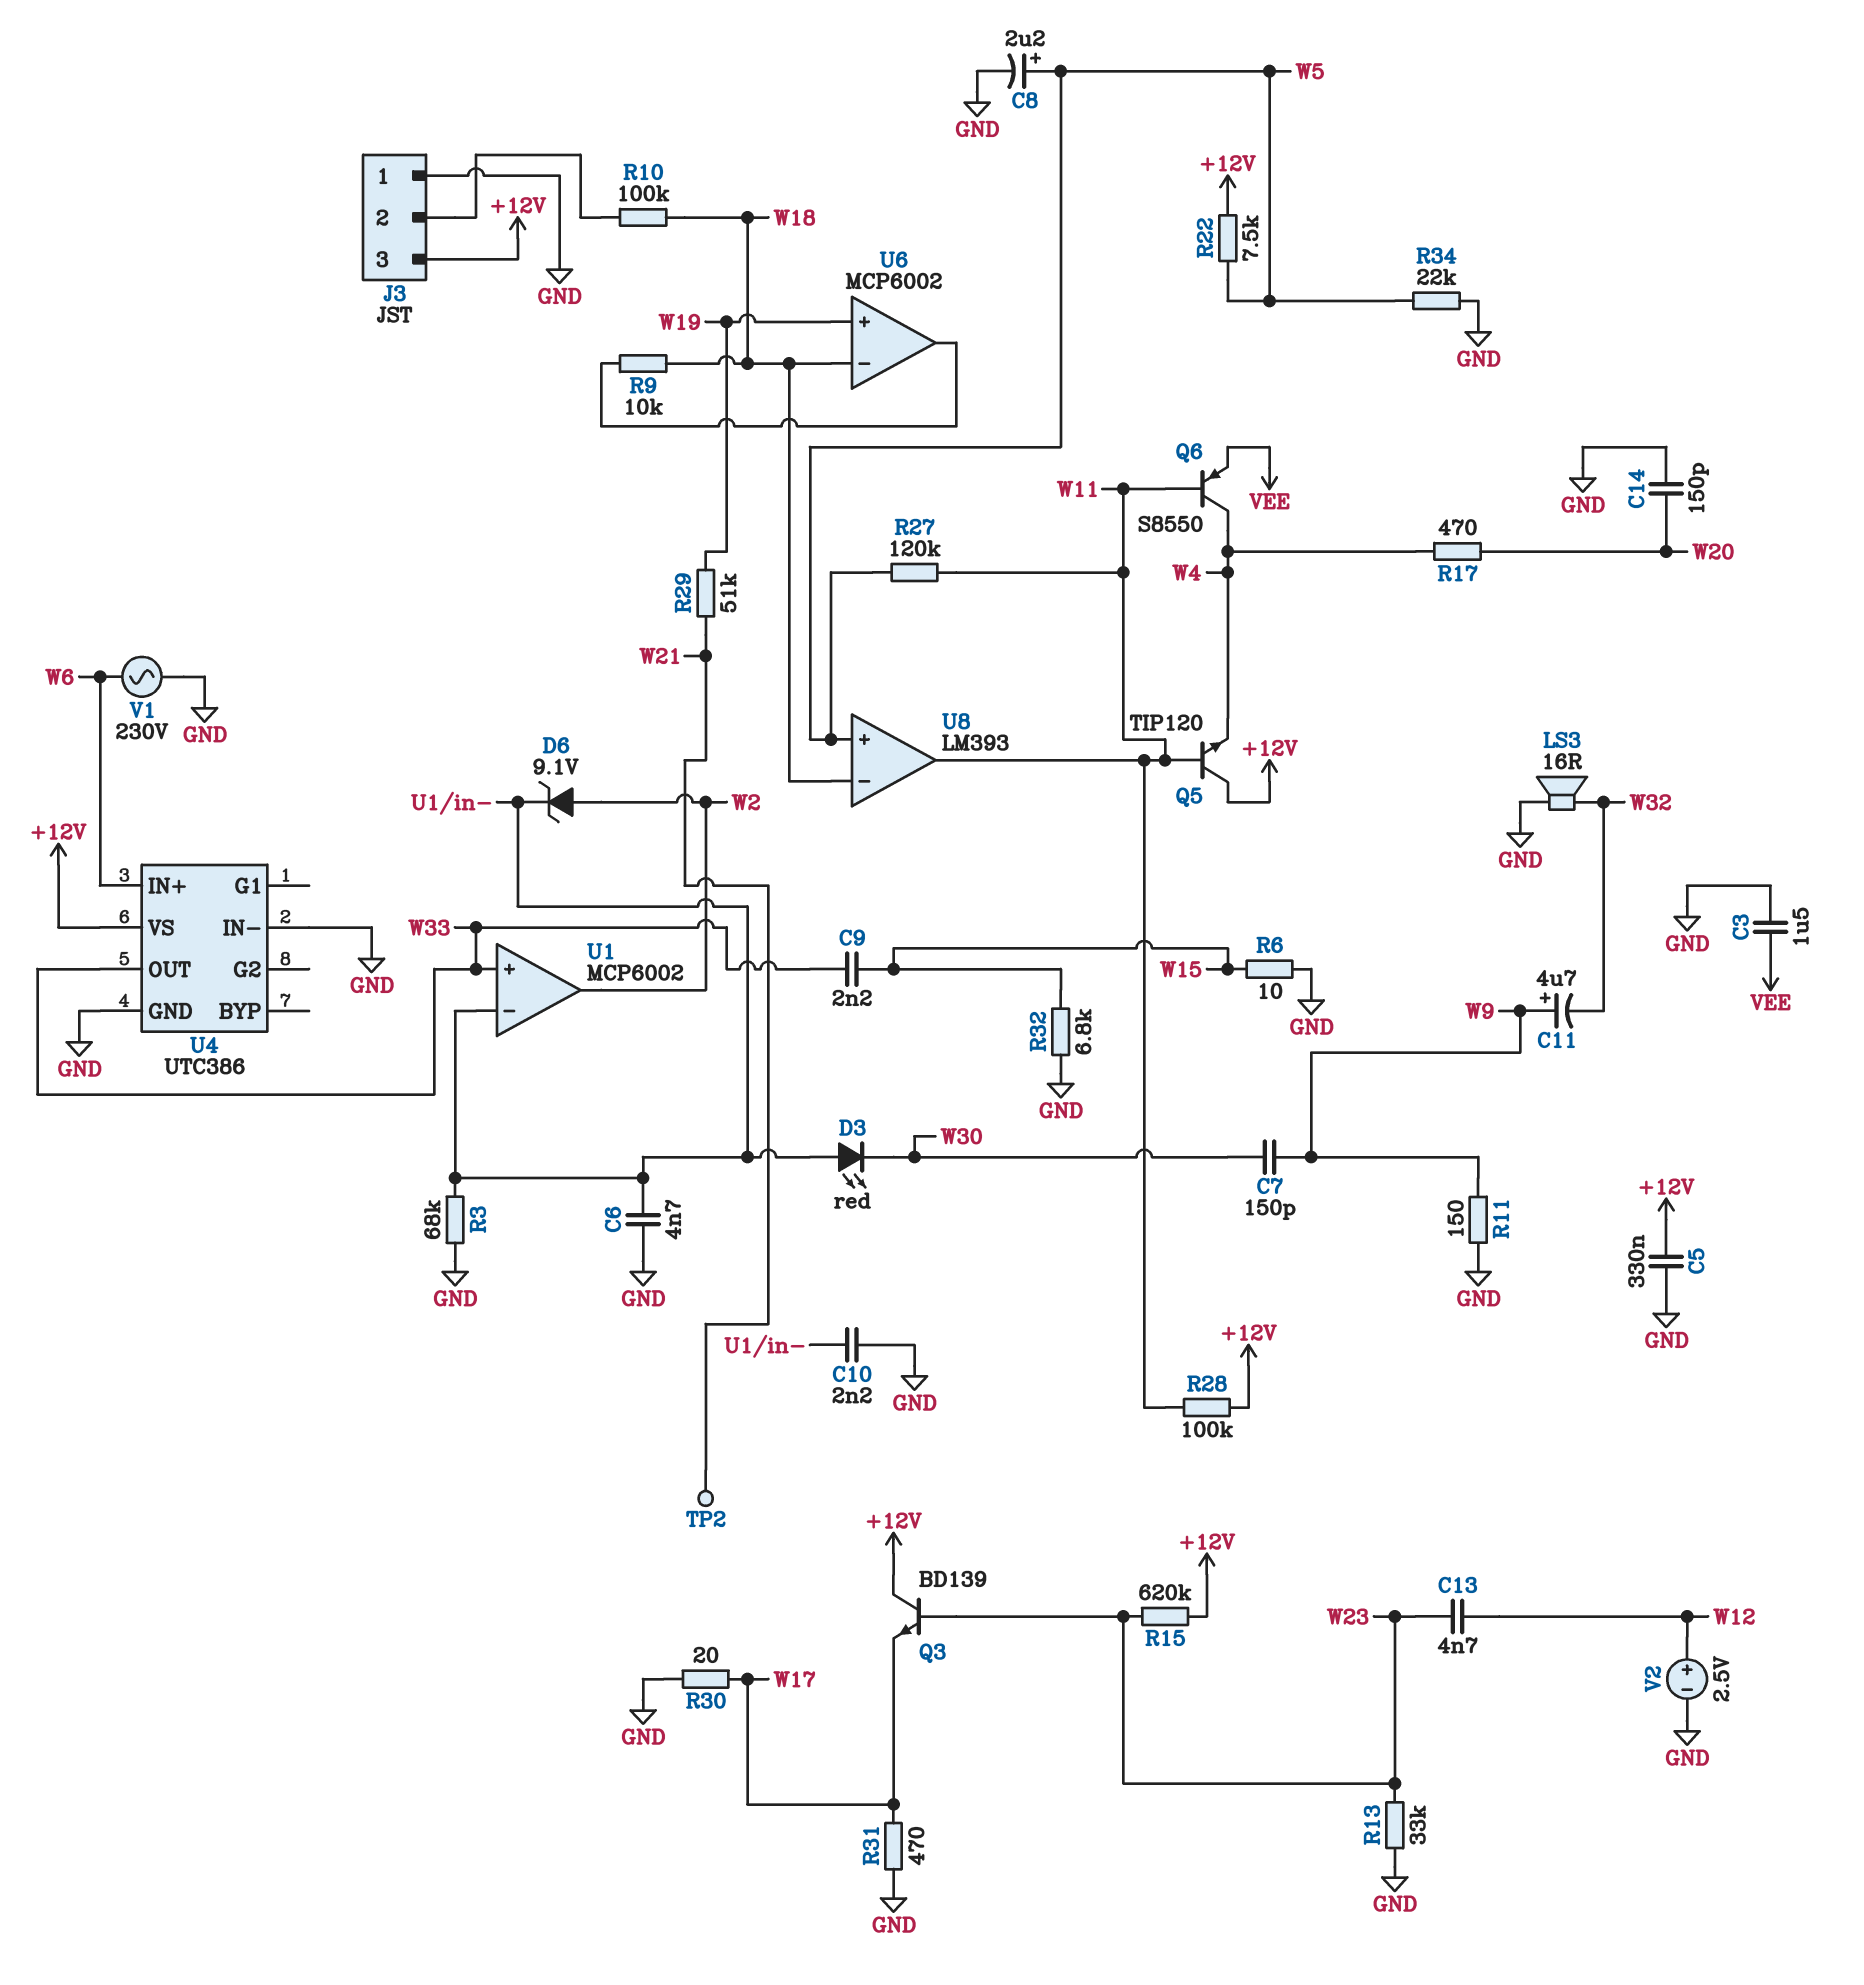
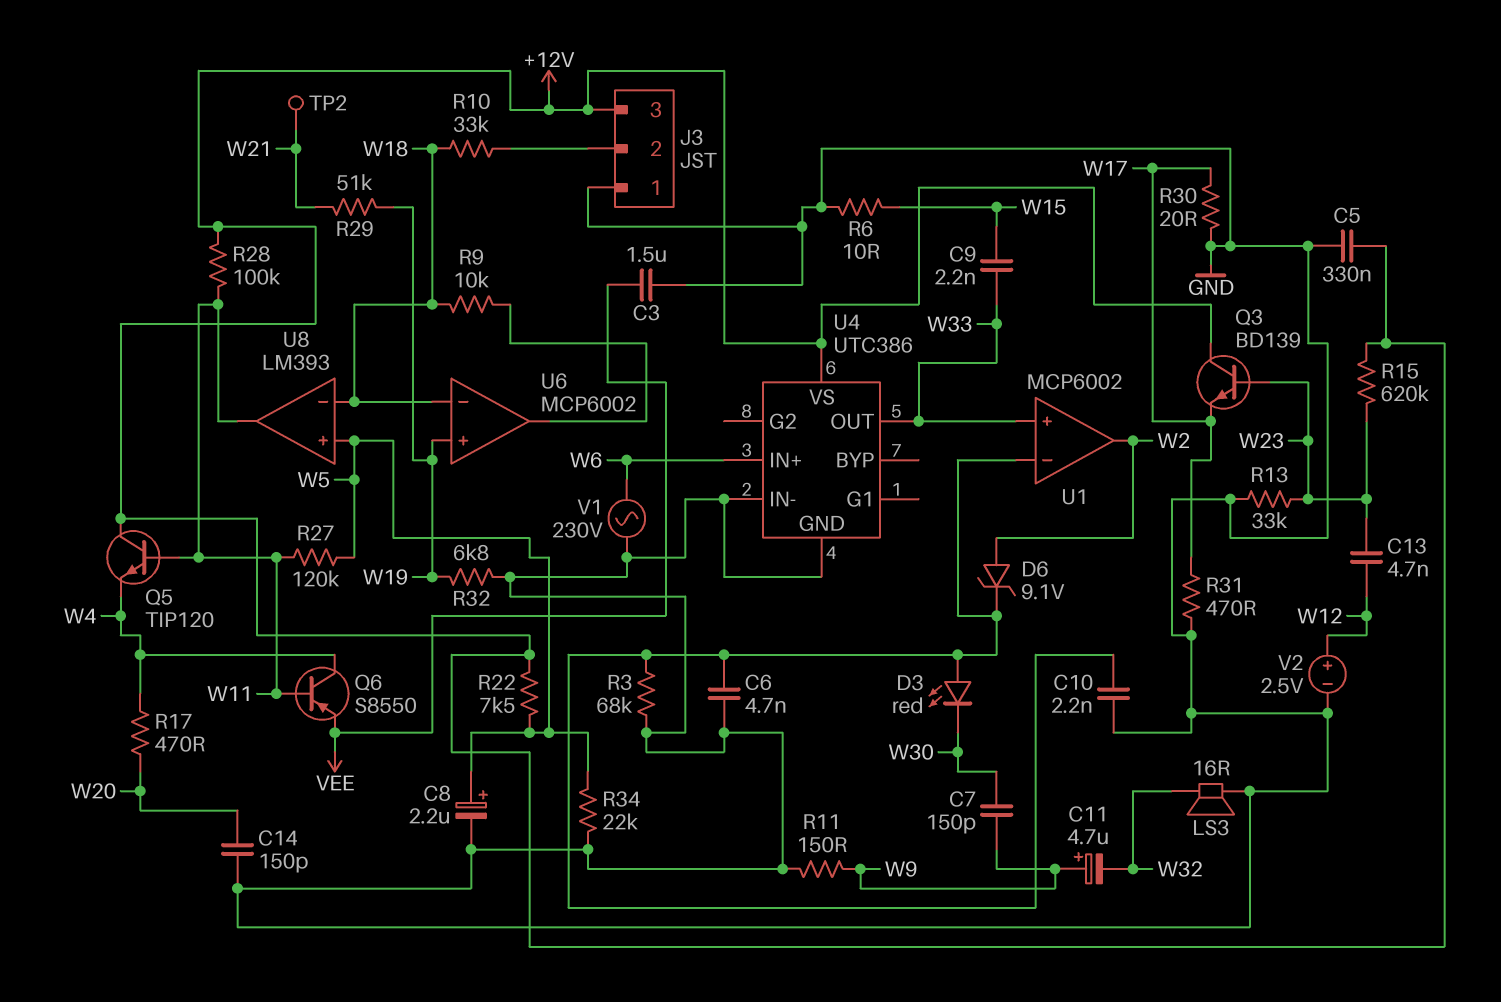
R10: 100k (J3/2, W18) -> 33k (J3/2, W18)
R32: 6.8k (GND, W15) -> 6.8k (GND, W19)

